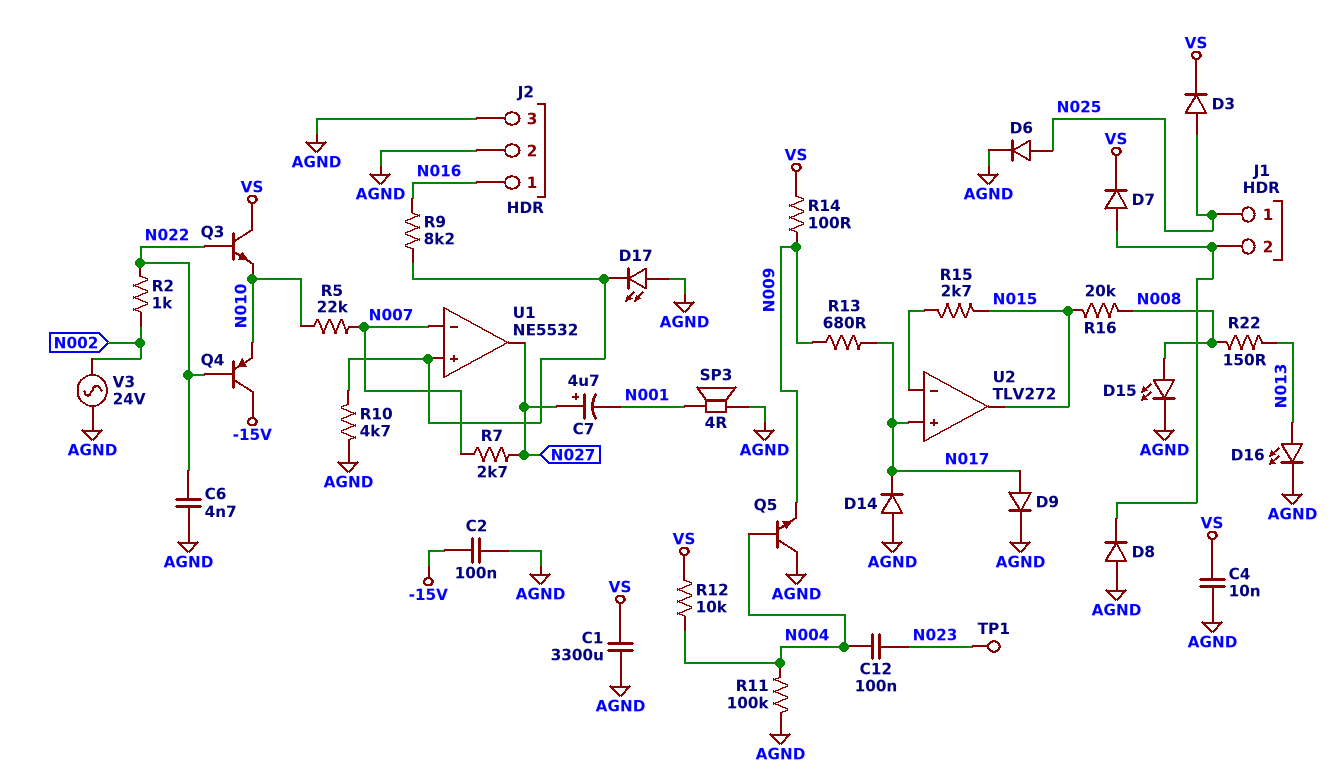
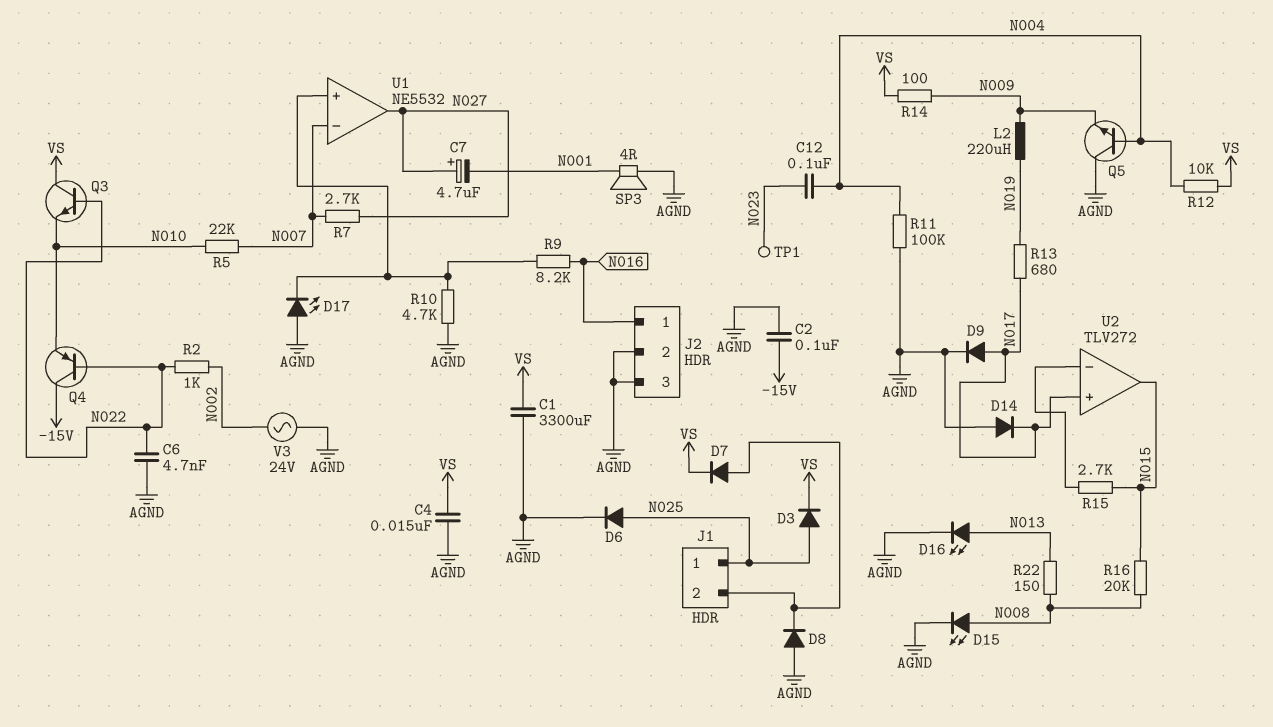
C4: 10nF (AGND, VS) -> 15nF (AGND, VS)
L2: none -> 220uH (N009, N019)
R13: 680 (N009, N017) -> 680 (N017, N019)

